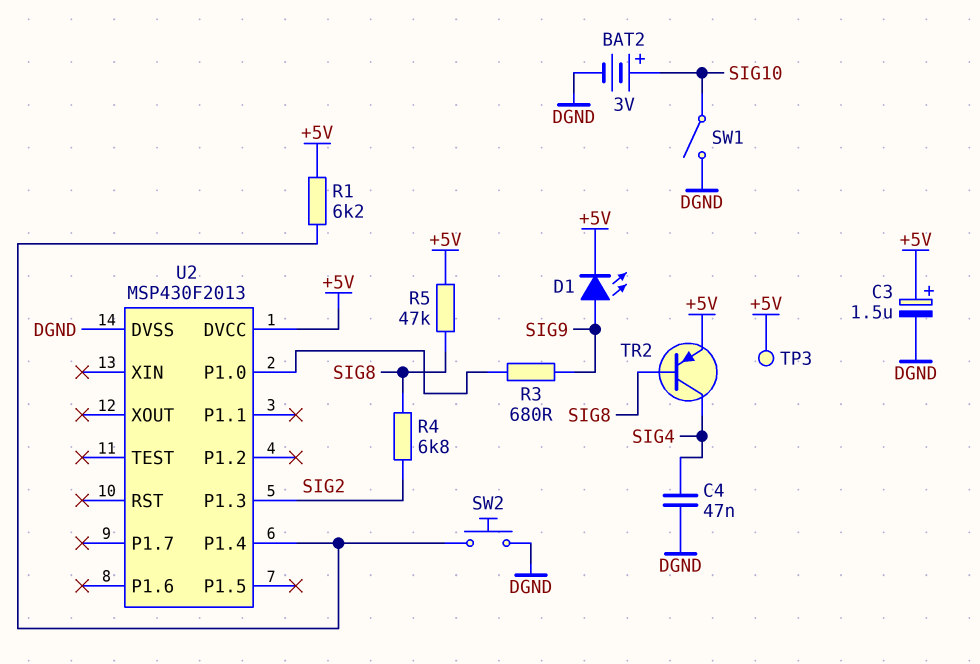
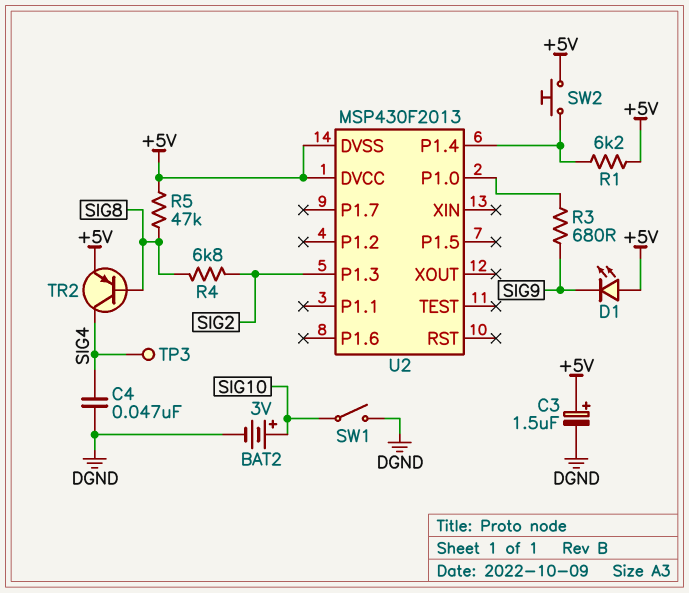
D1: LED (A SIG9, K +5V) -> LED (A +5V, K SIG9)
SW2: button (DGND, U2/P1.4) -> button (+5V, U2/P1.4)
TP3: test point (+5V) -> test point (SIG4)
U2 pin DVSS: DGND -> +5V

